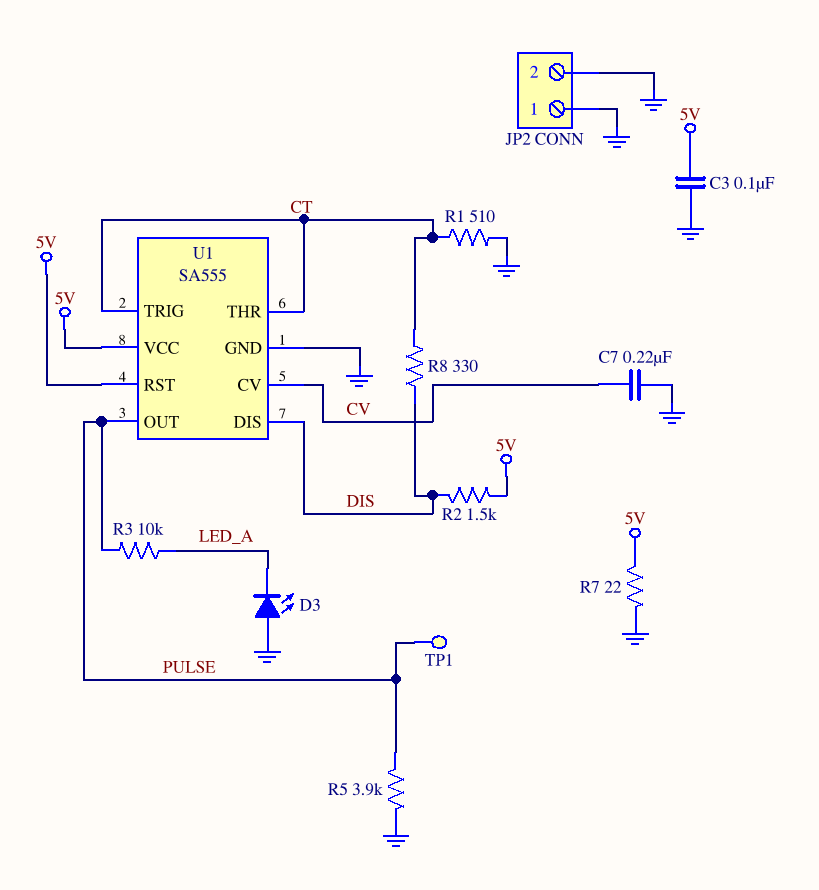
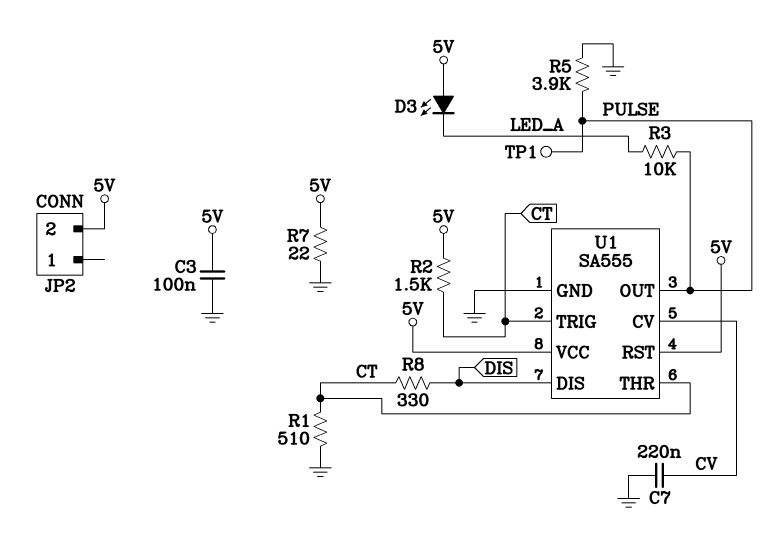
D3: LED (A GND, K LED_A) -> LED (A 5V, K LED_A)
JP2 pin 1: GND -> none
JP2 pin 2: GND -> 5V
R2: 1.5k (5V, DIS) -> 1.5k (5V, CT)

